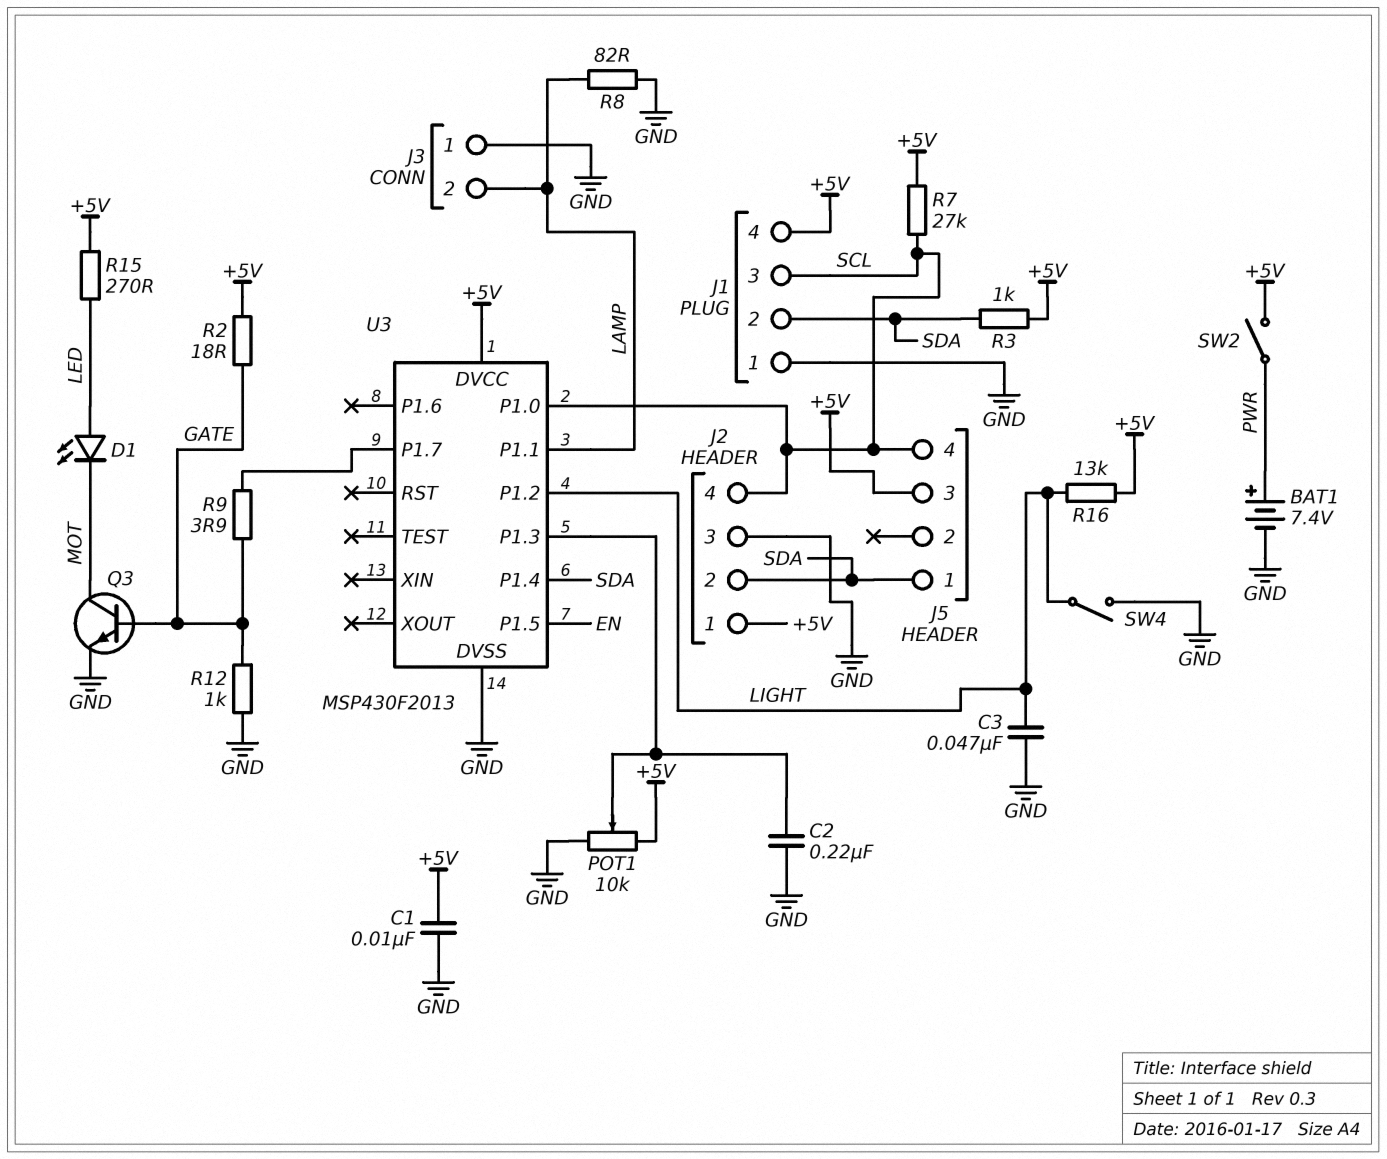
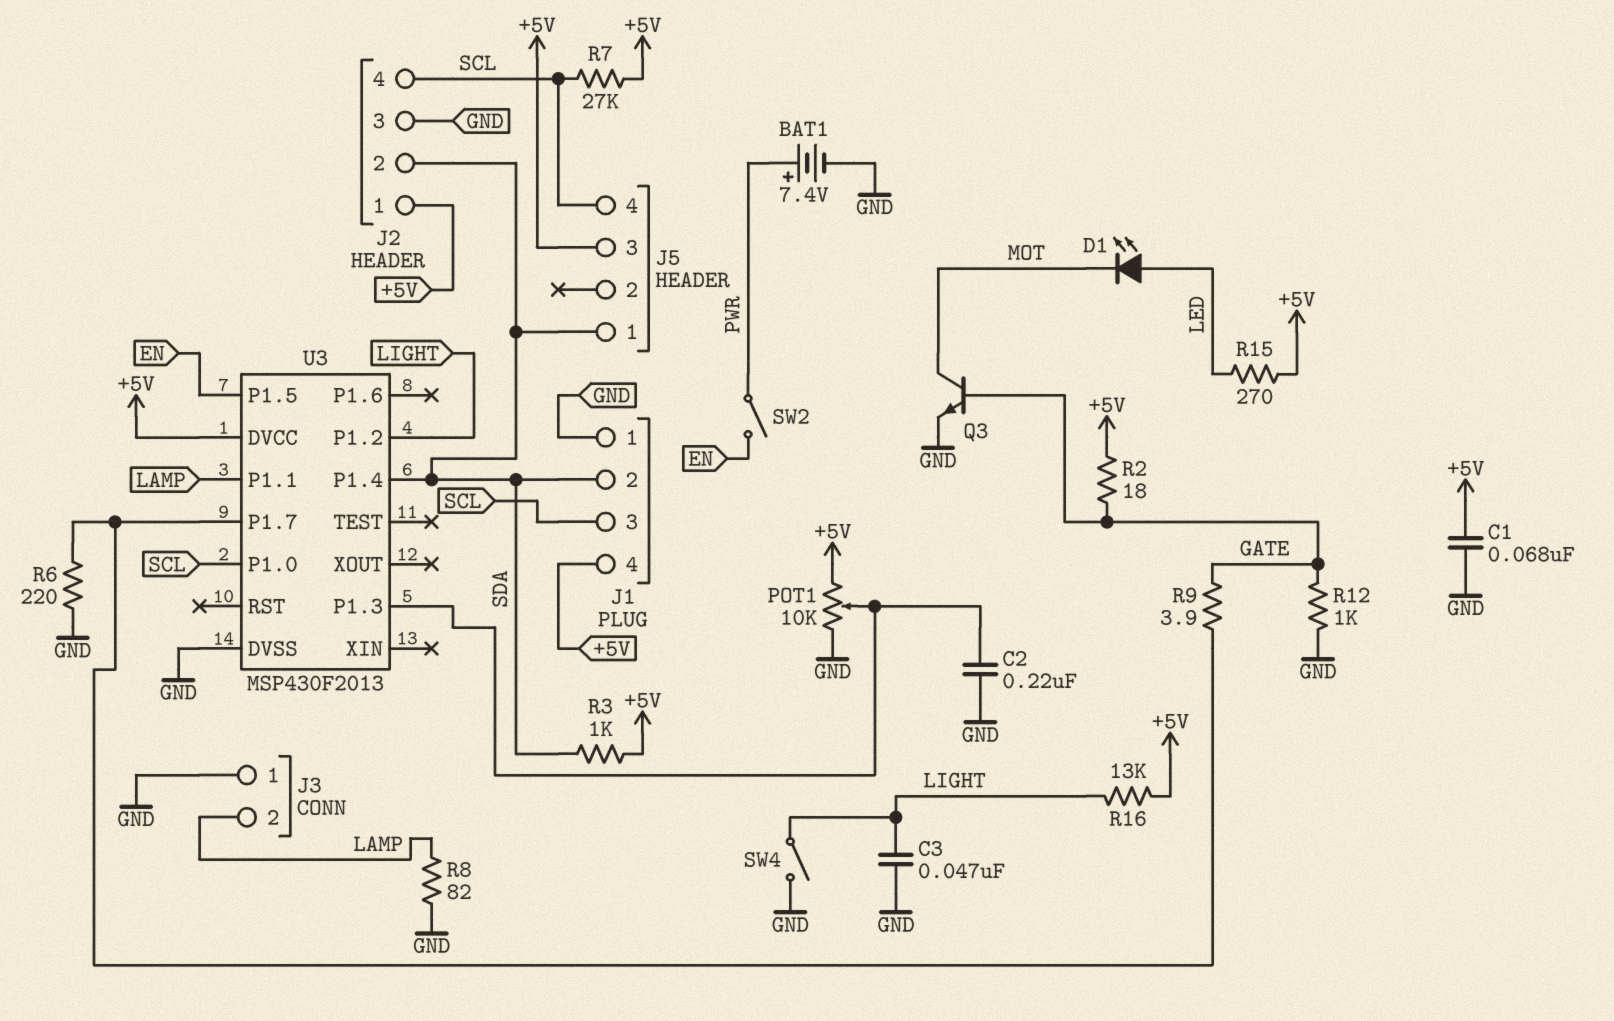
C1: 10nF (+5V, GND) -> 68nF (+5V, GND)
R6: none -> 220 (GND, U3/P1.7)
SW2: switch (+5V, PWR) -> switch (EN, PWR)

